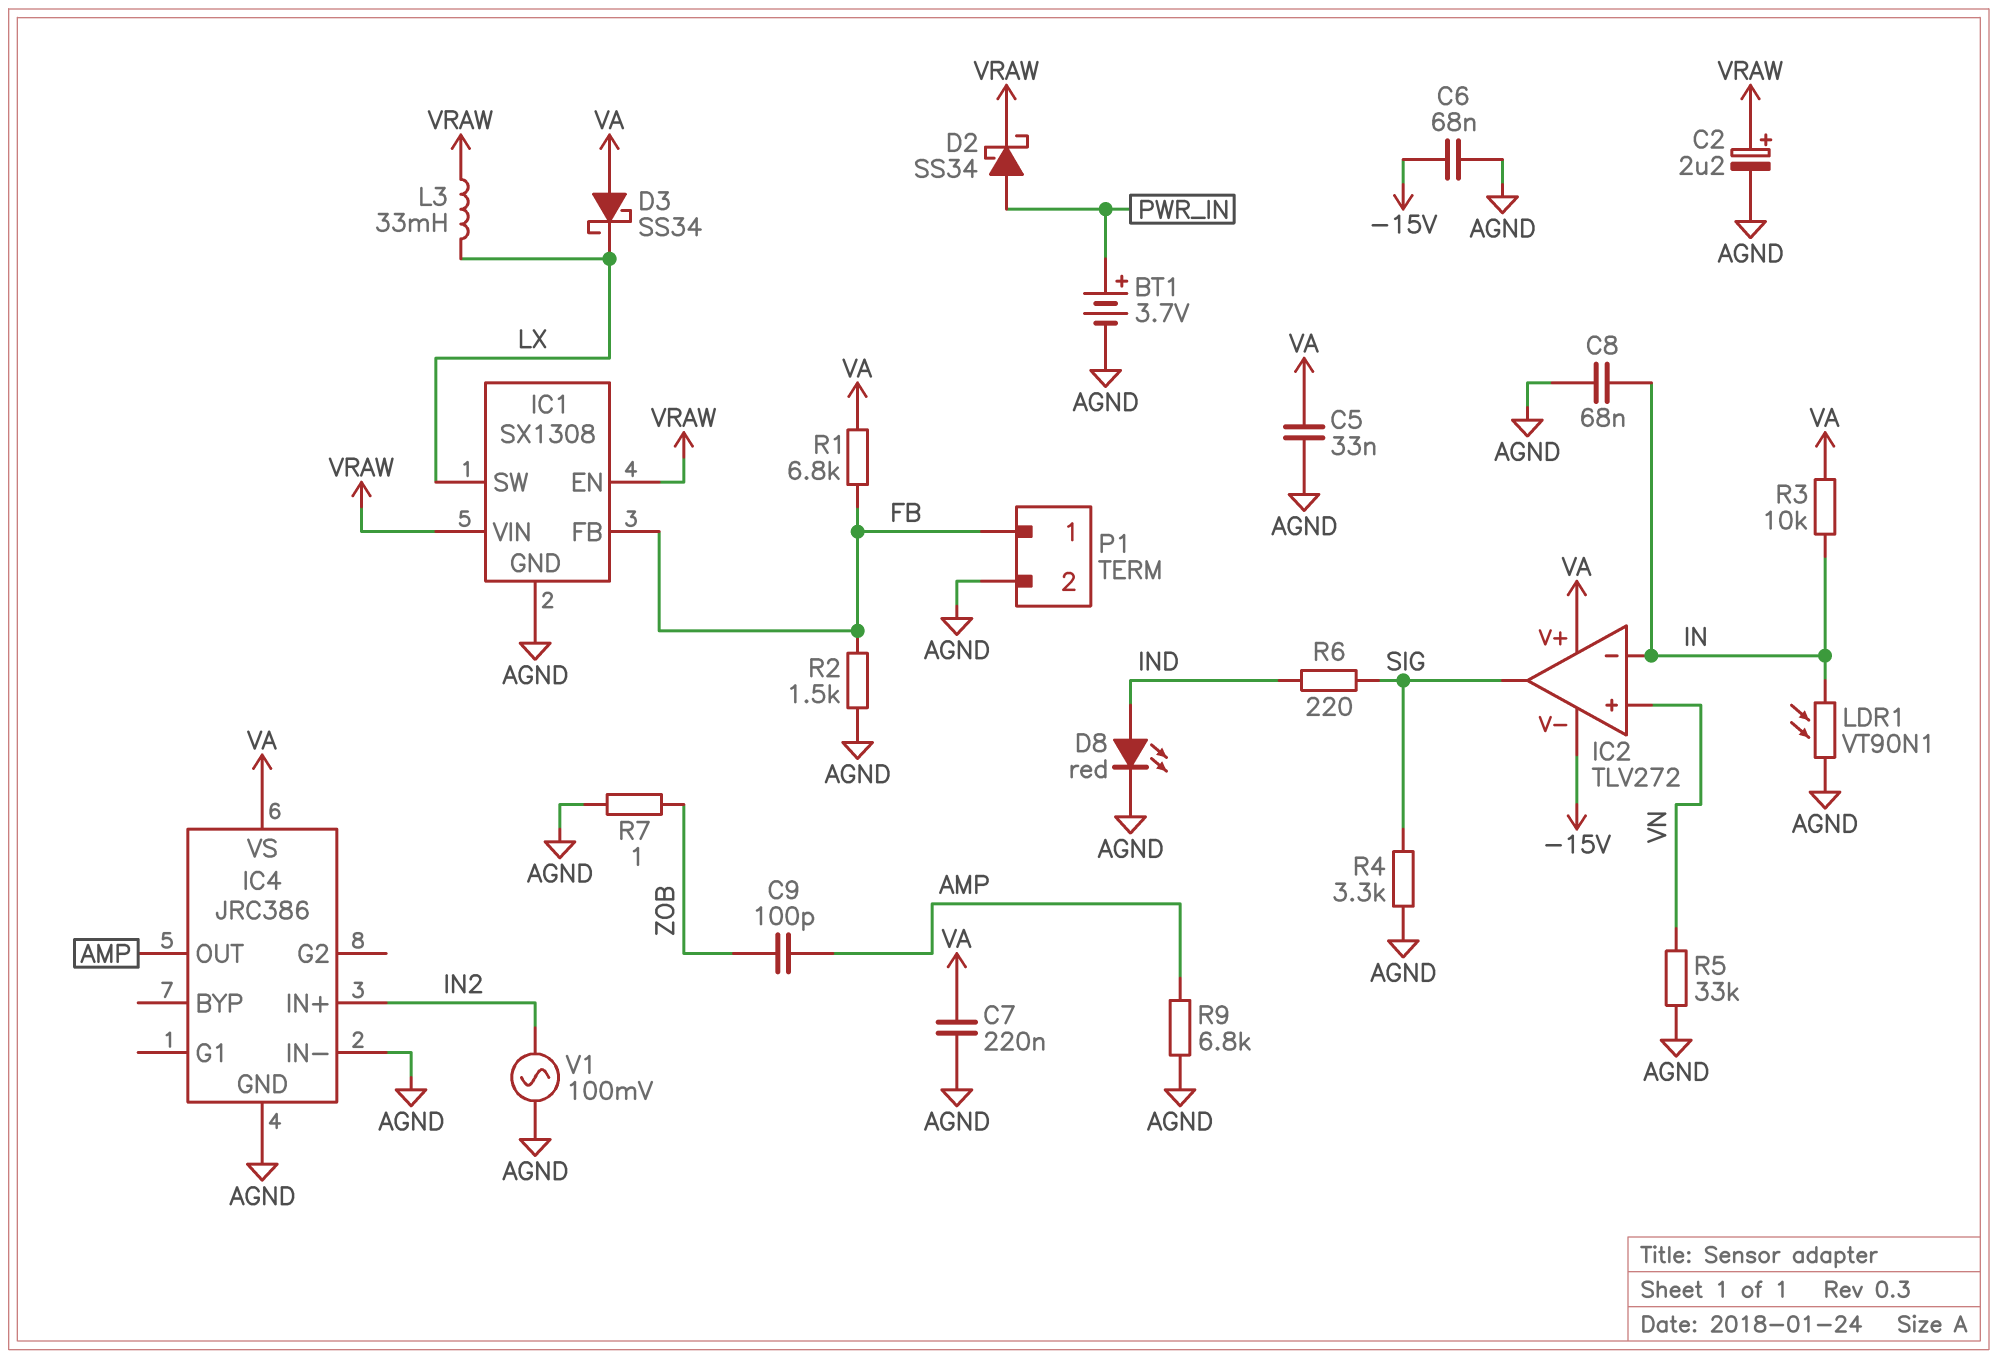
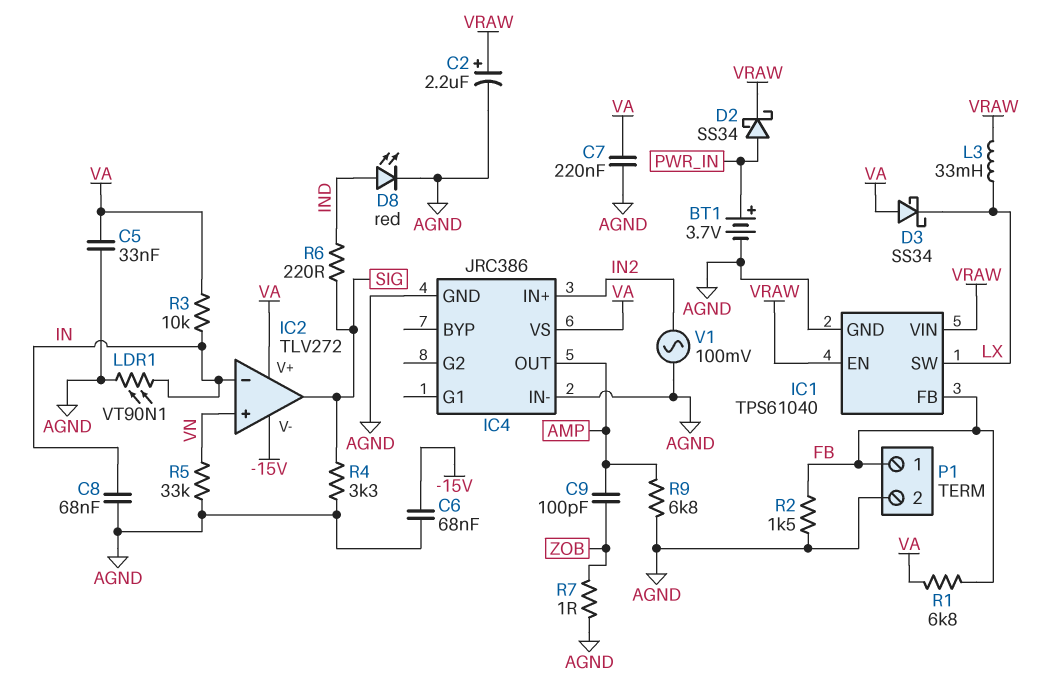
IC1: SX1308 -> TPS61040

